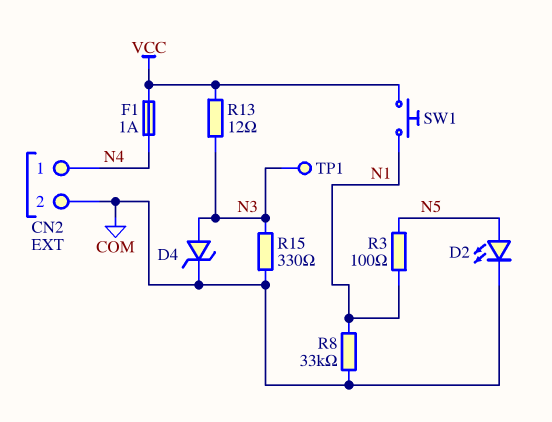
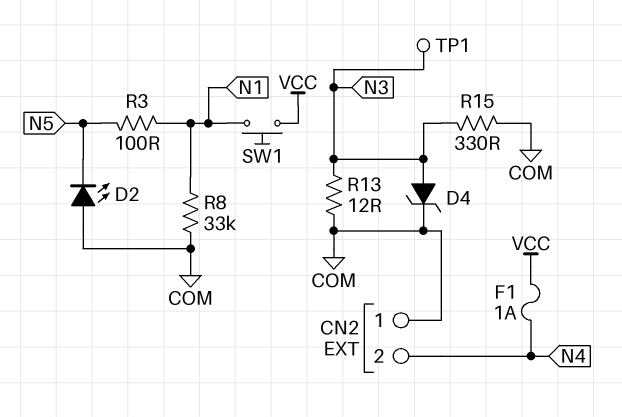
CN2 pin 1: N4 -> COM
CN2 pin 2: COM -> N4
D2: LED (A N5, K COM) -> LED (A COM, K N5)
R13: 12 (N3, VCC) -> 12 (COM, N3)

